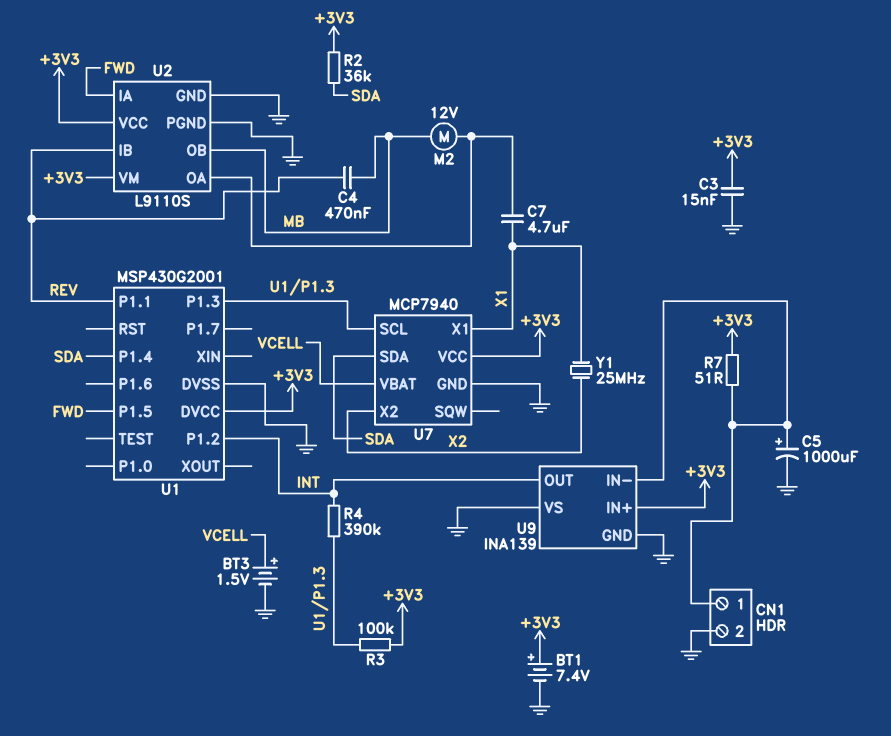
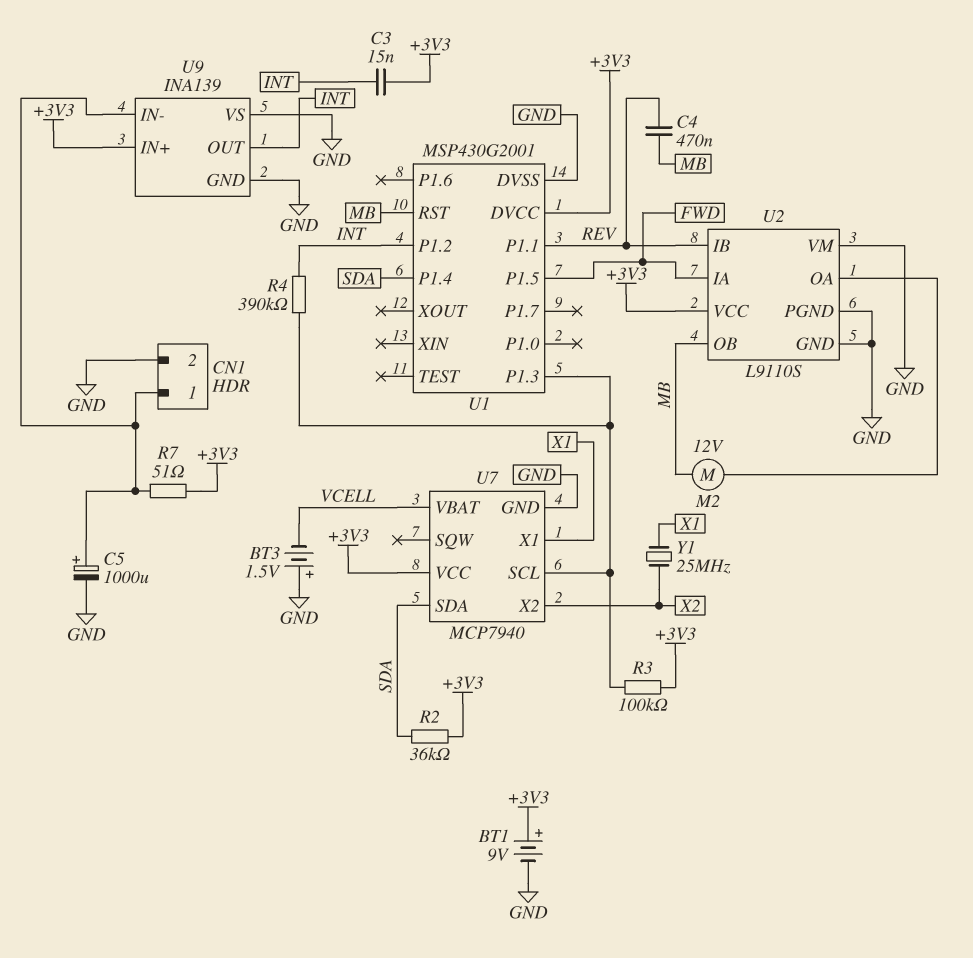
BT1: 7.4V (plus +3V3, minus GND) -> 9V (plus +3V3, minus GND)
BT3: 1.5V (plus VCELL, minus GND) -> 1.5V (plus GND, minus VCELL)
C3: 15nF (+3V3, GND) -> 15nF (+3V3, INT)
C7: 4.7uF (U2/OA, X1) -> none
U1 pin RST: none -> MB
U2 pin VM: +3V3 -> GND

